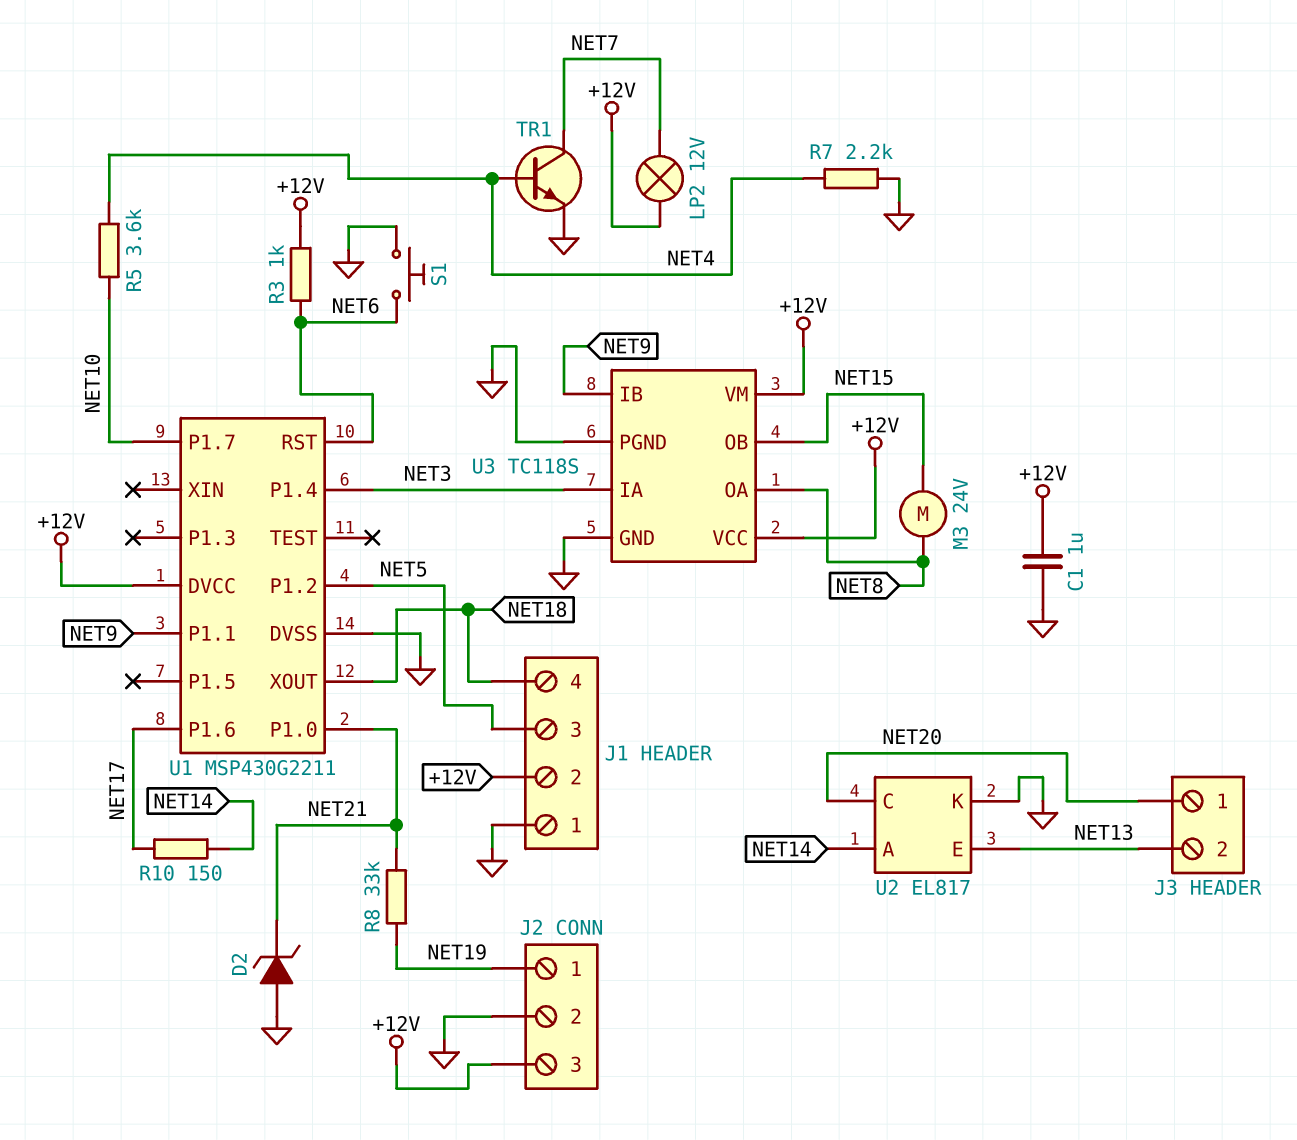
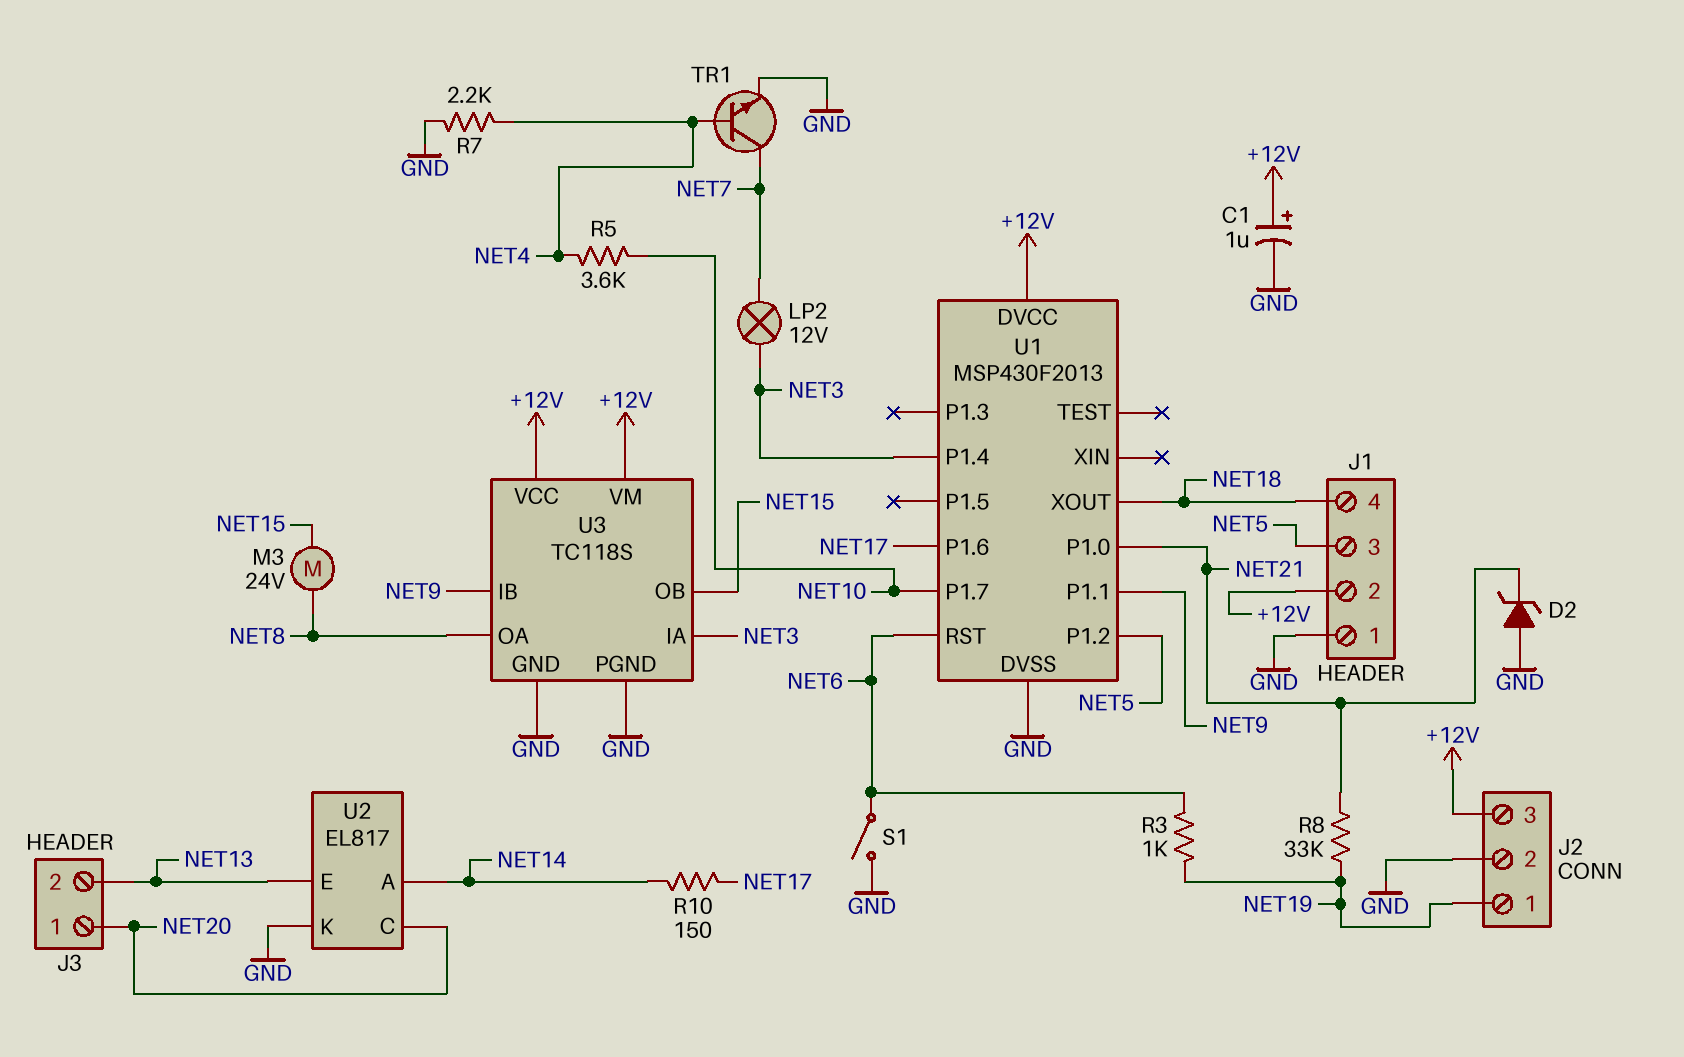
C1: 1uF (+12V, GND) -> 1uF (plus +12V, minus GND)
LP2: lamp 12V (+12V, NET7) -> lamp 12V (NET3, NET7)
R3: 1k (+12V, NET6) -> 1k (NET6, NET19)
S1: button (GND, NET6) -> switch (GND, NET6)
U1: MSP430G2211 -> MSP430F2013

